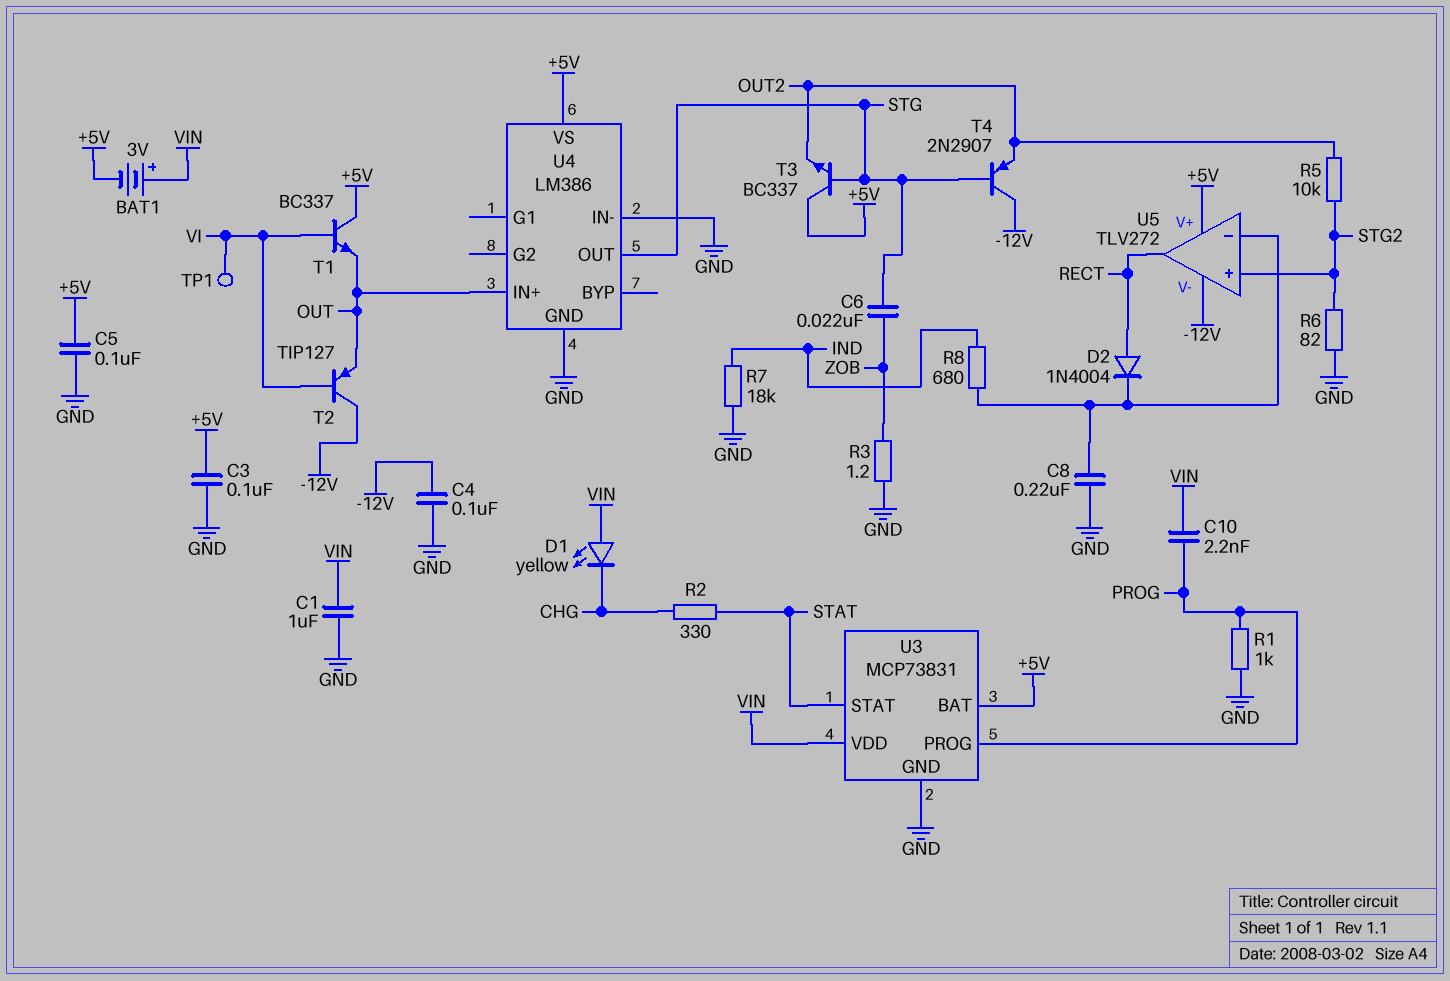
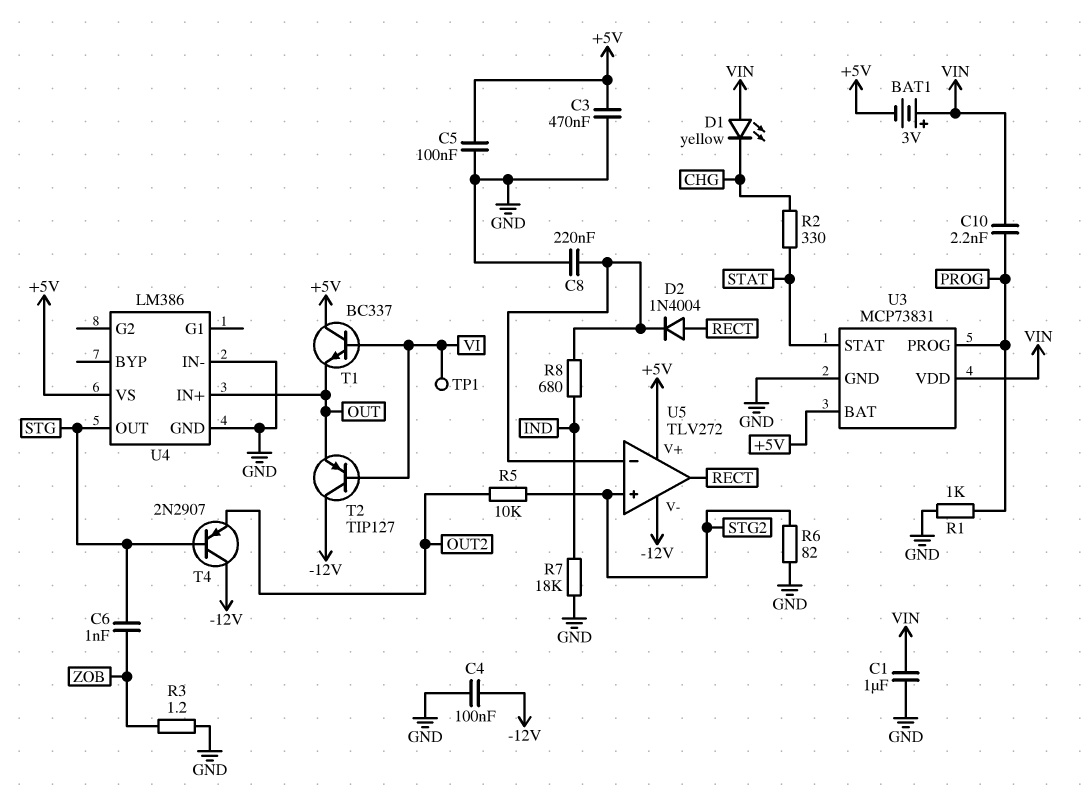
C3: 100nF (+5V, GND) -> 470nF (+5V, GND)
C6: 22nF (STG, ZOB) -> 1nF (STG, ZOB)
T3: NPN BC337 (B STG, C +5V, E OUT2) -> none

